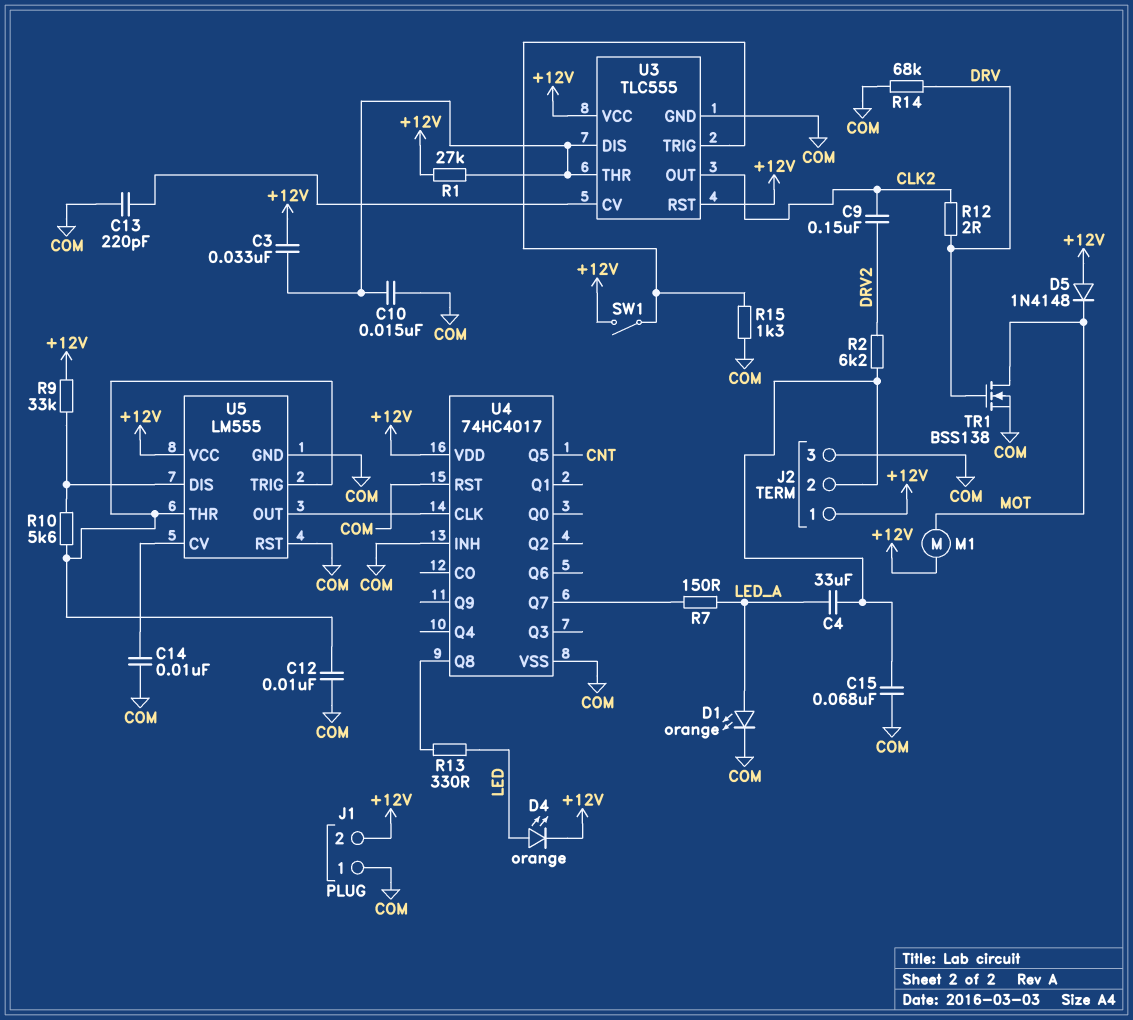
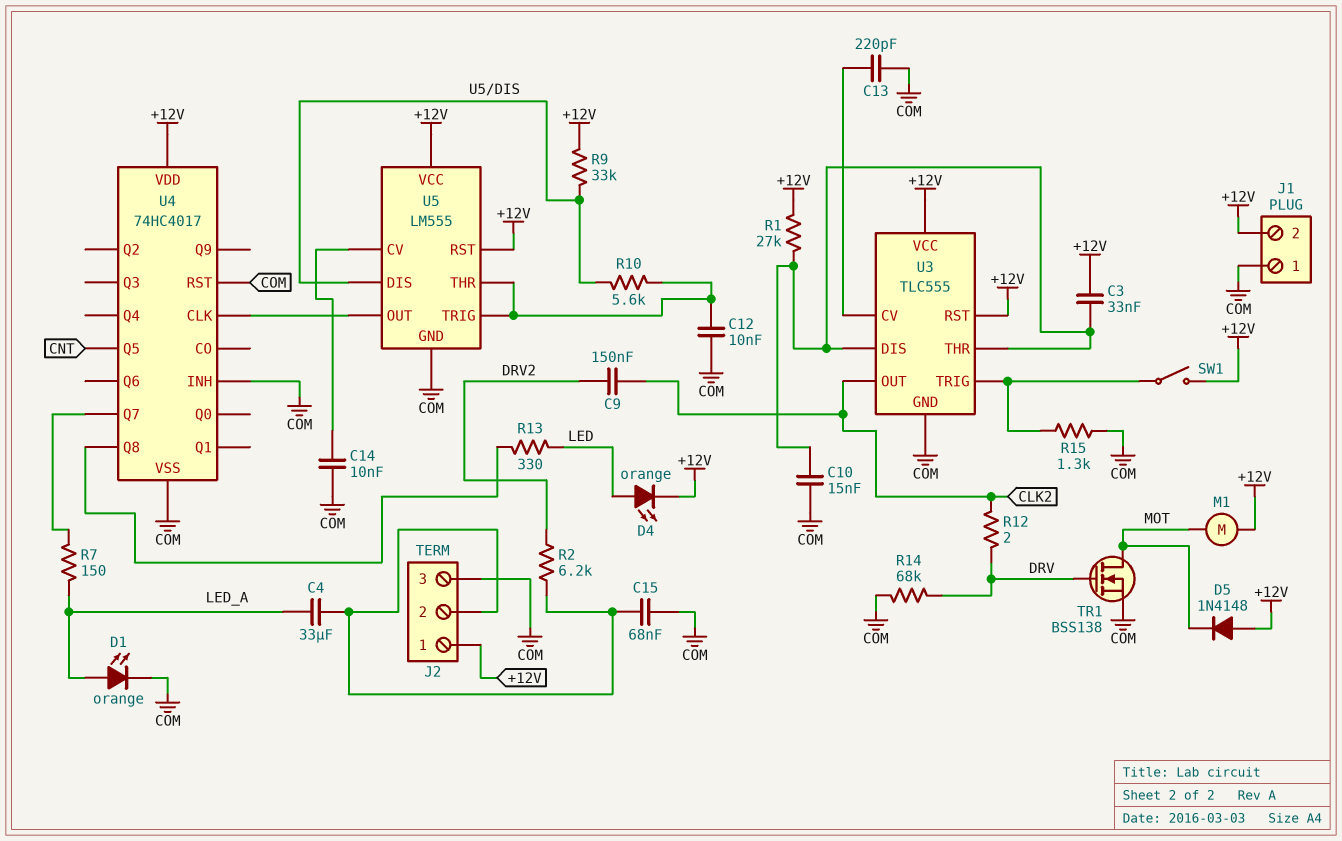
U5 pin RST: COM -> +12V

